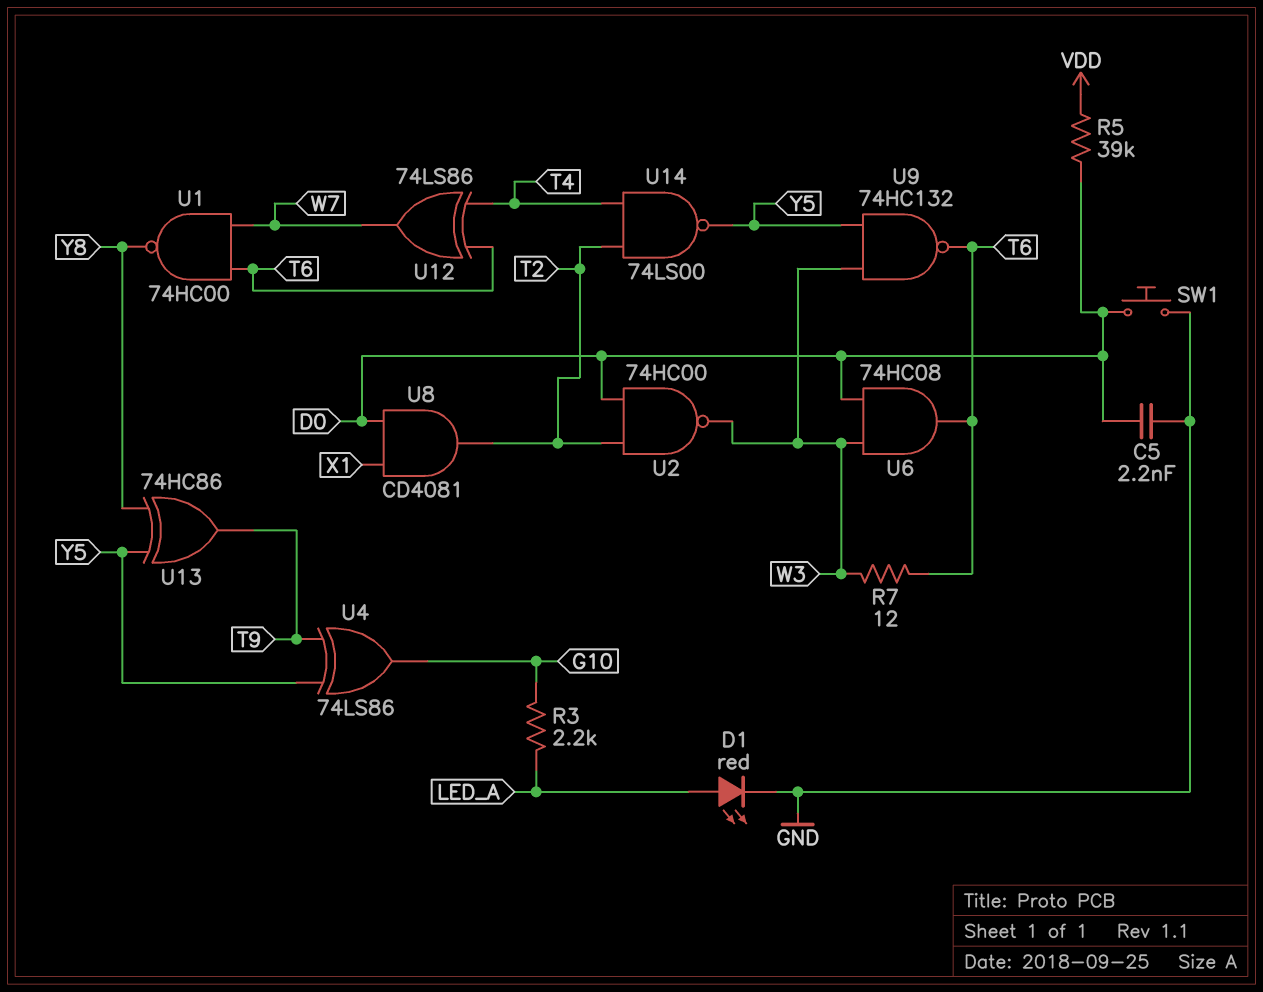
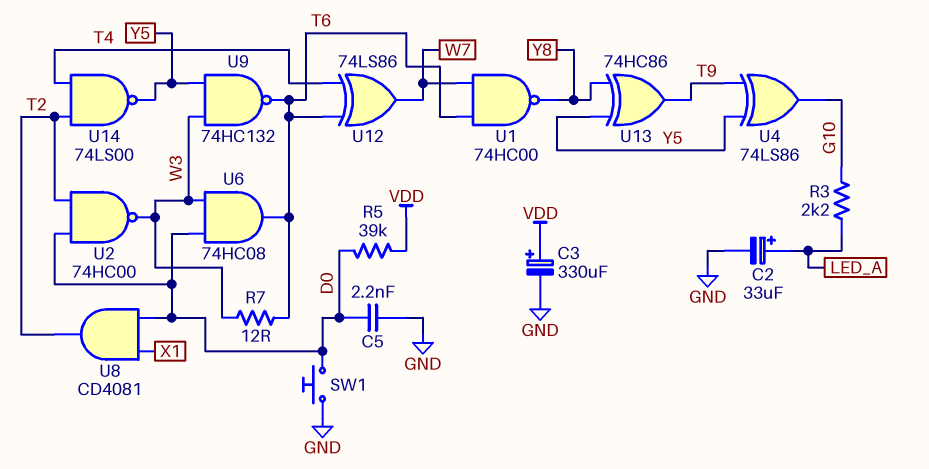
C2: none -> 33uF (plus LED_A, minus GND)
C3: none -> 330uF (plus VDD, minus GND)
D1: LED red (A LED_A, K GND) -> none

